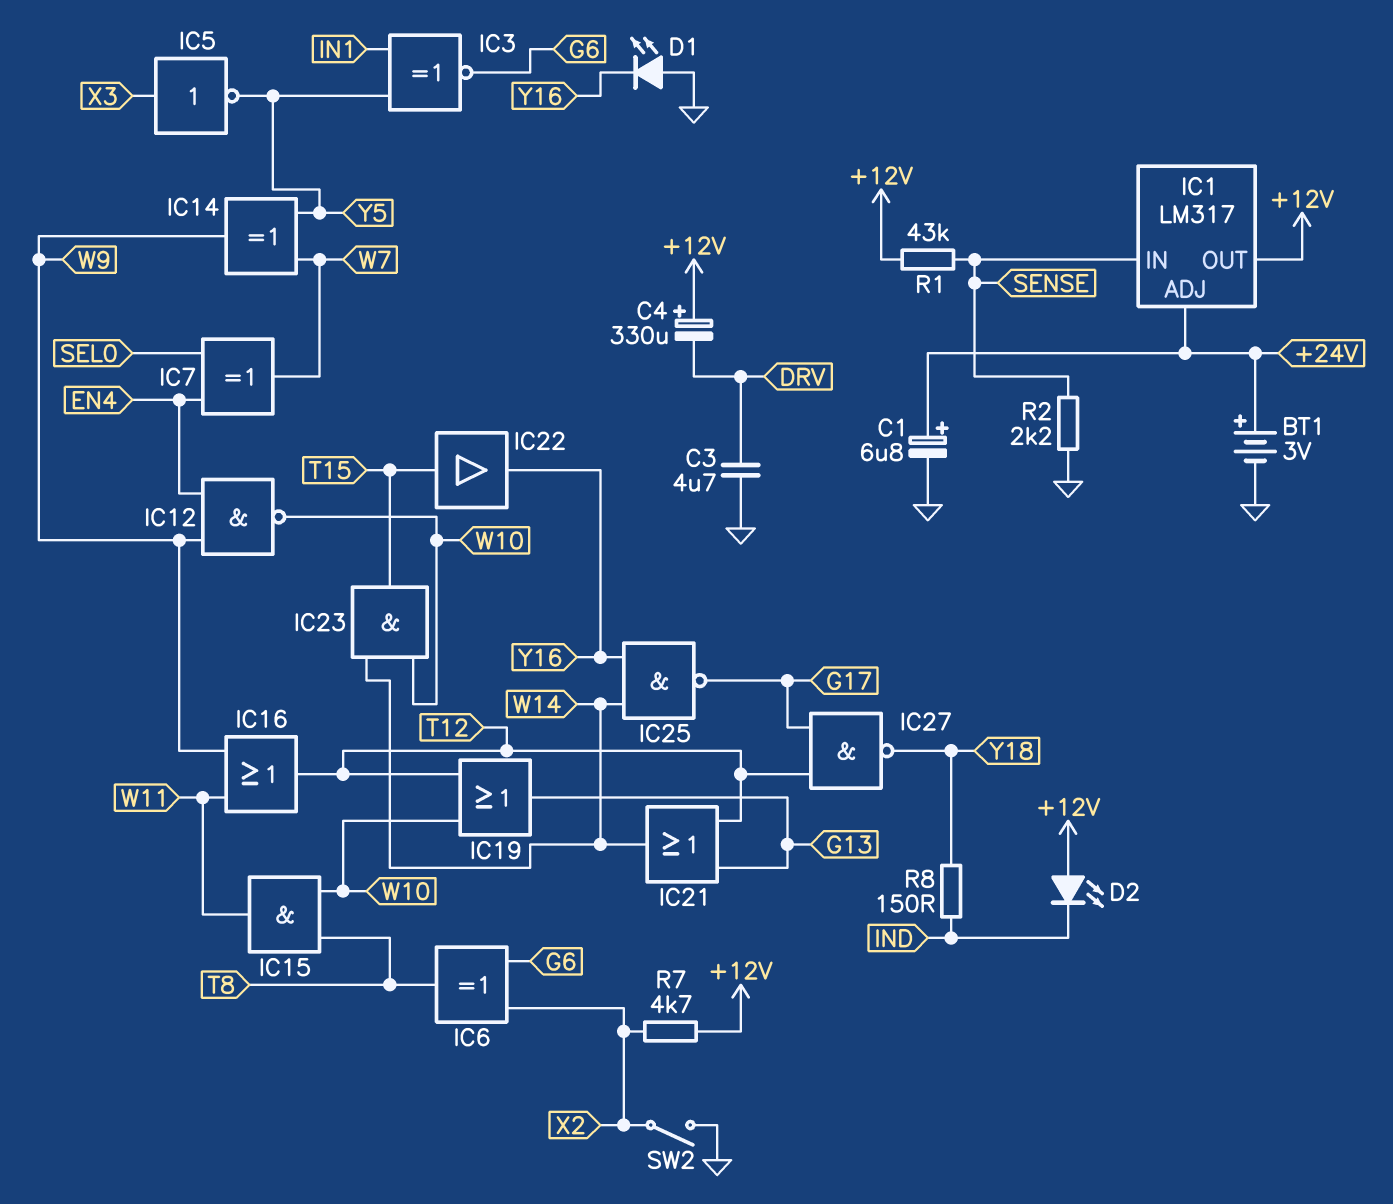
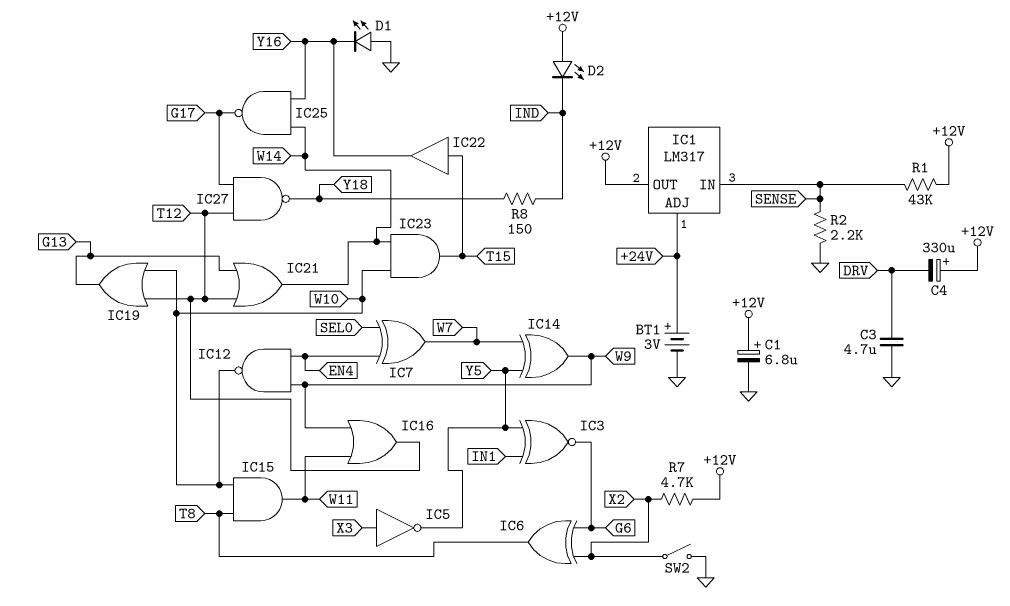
C1: 6.8uF (plus +24V, minus GND) -> 6.8uF (plus +12V, minus GND)

